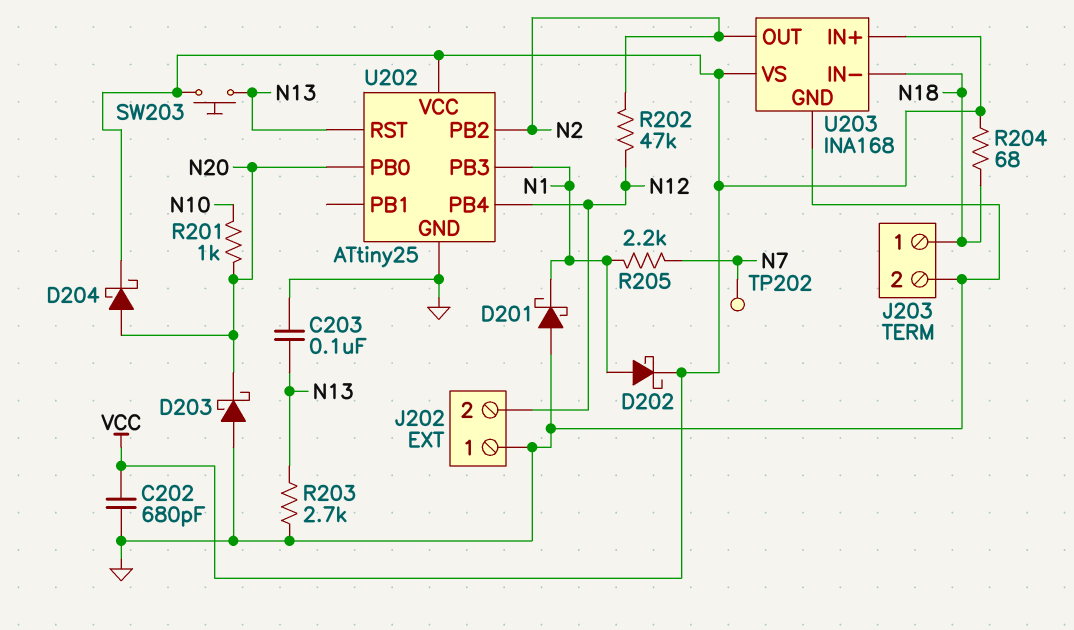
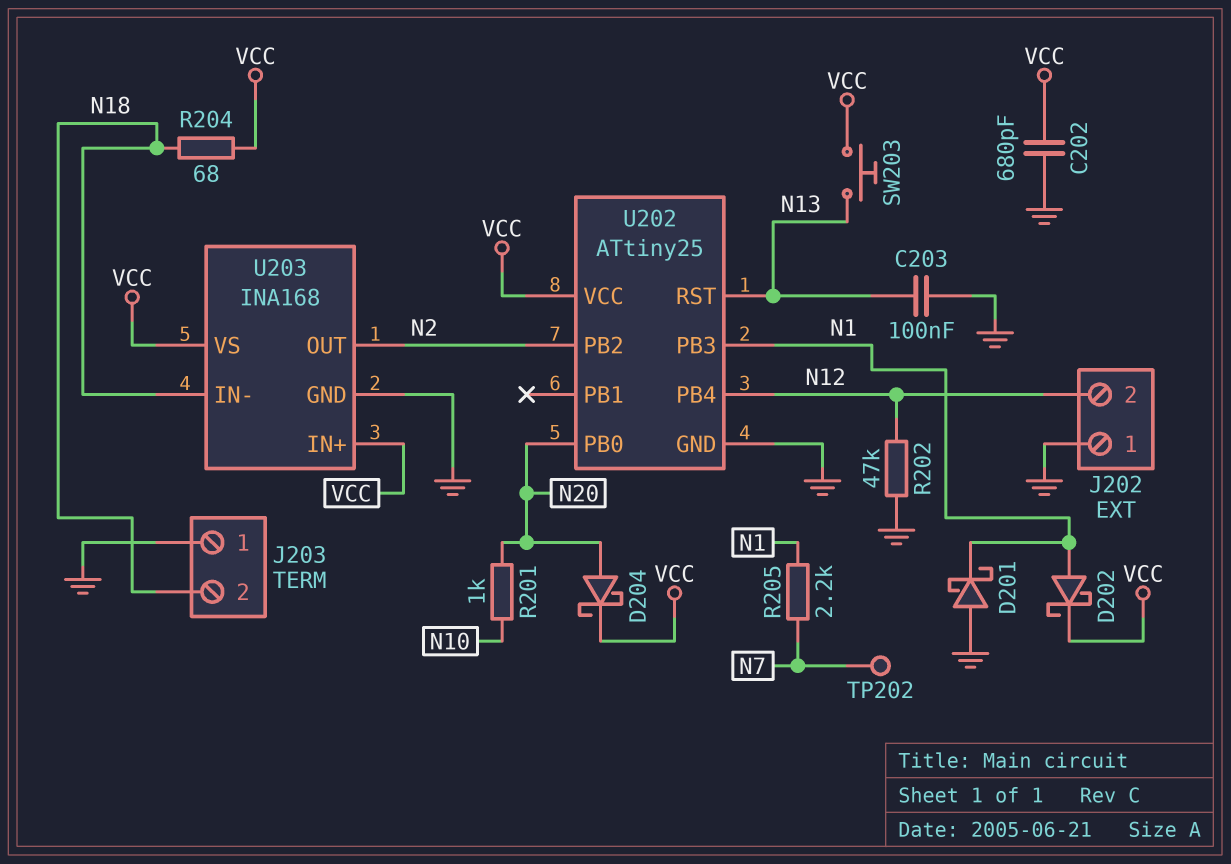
D203: schottky (A GND, K N20) -> none
J203 pin 1: N18 -> GND
J203 pin 2: GND -> N18
R202: 47k (N2, N12) -> 47k (GND, N12)
R203: 2.7k (GND, N13) -> none

